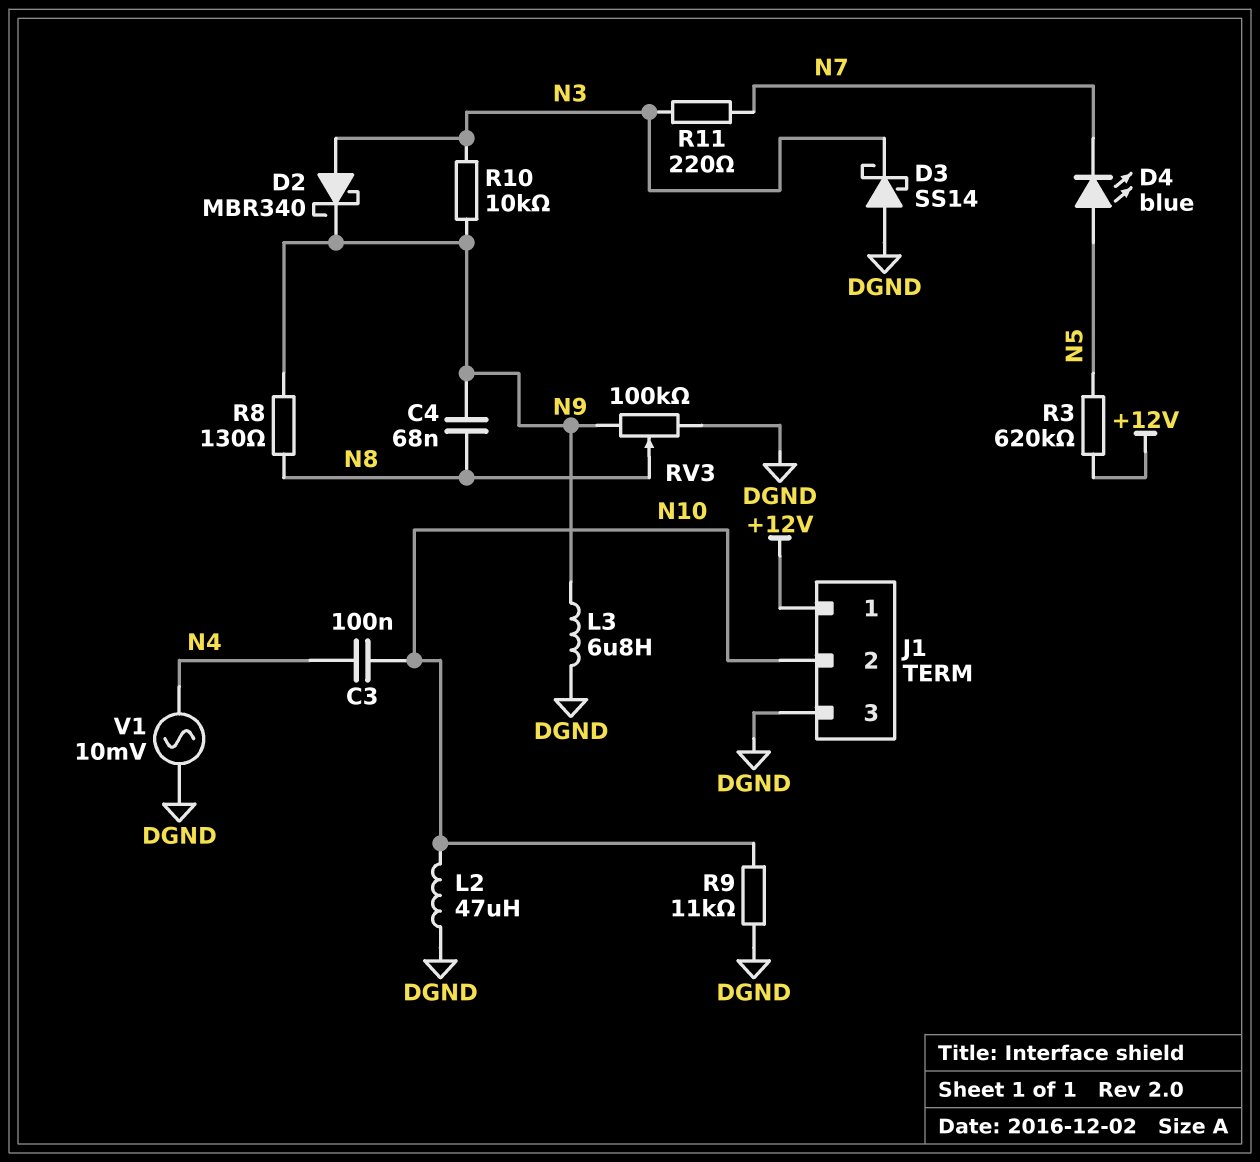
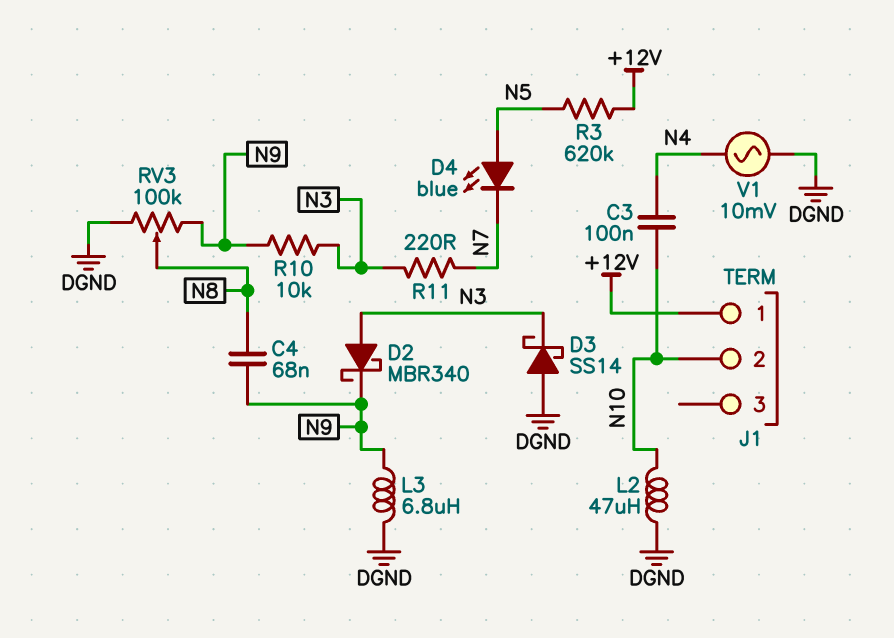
J1 pin 3: DGND -> none
R8: 130 (N8, N9) -> none
R9: 11k (DGND, N10) -> none

